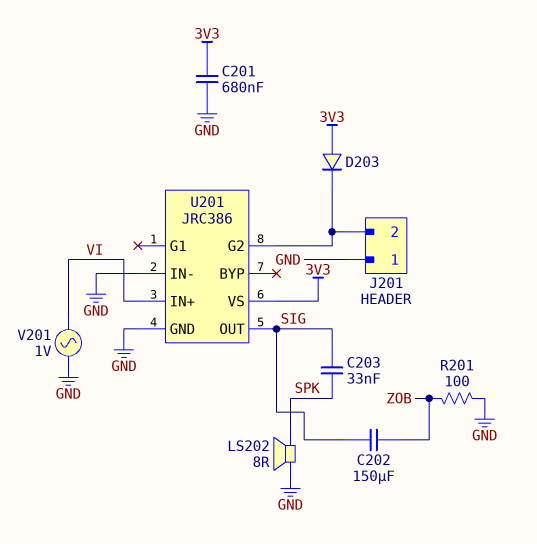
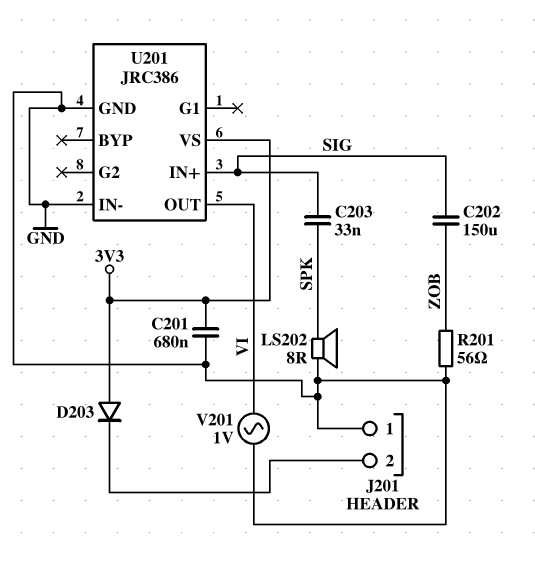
R201: 100 (GND, ZOB) -> 56 (GND, ZOB)
U201 pin G2: J201/2 -> none
U201 pin IN+: VI -> SIG
U201 pin OUT: SIG -> VI

